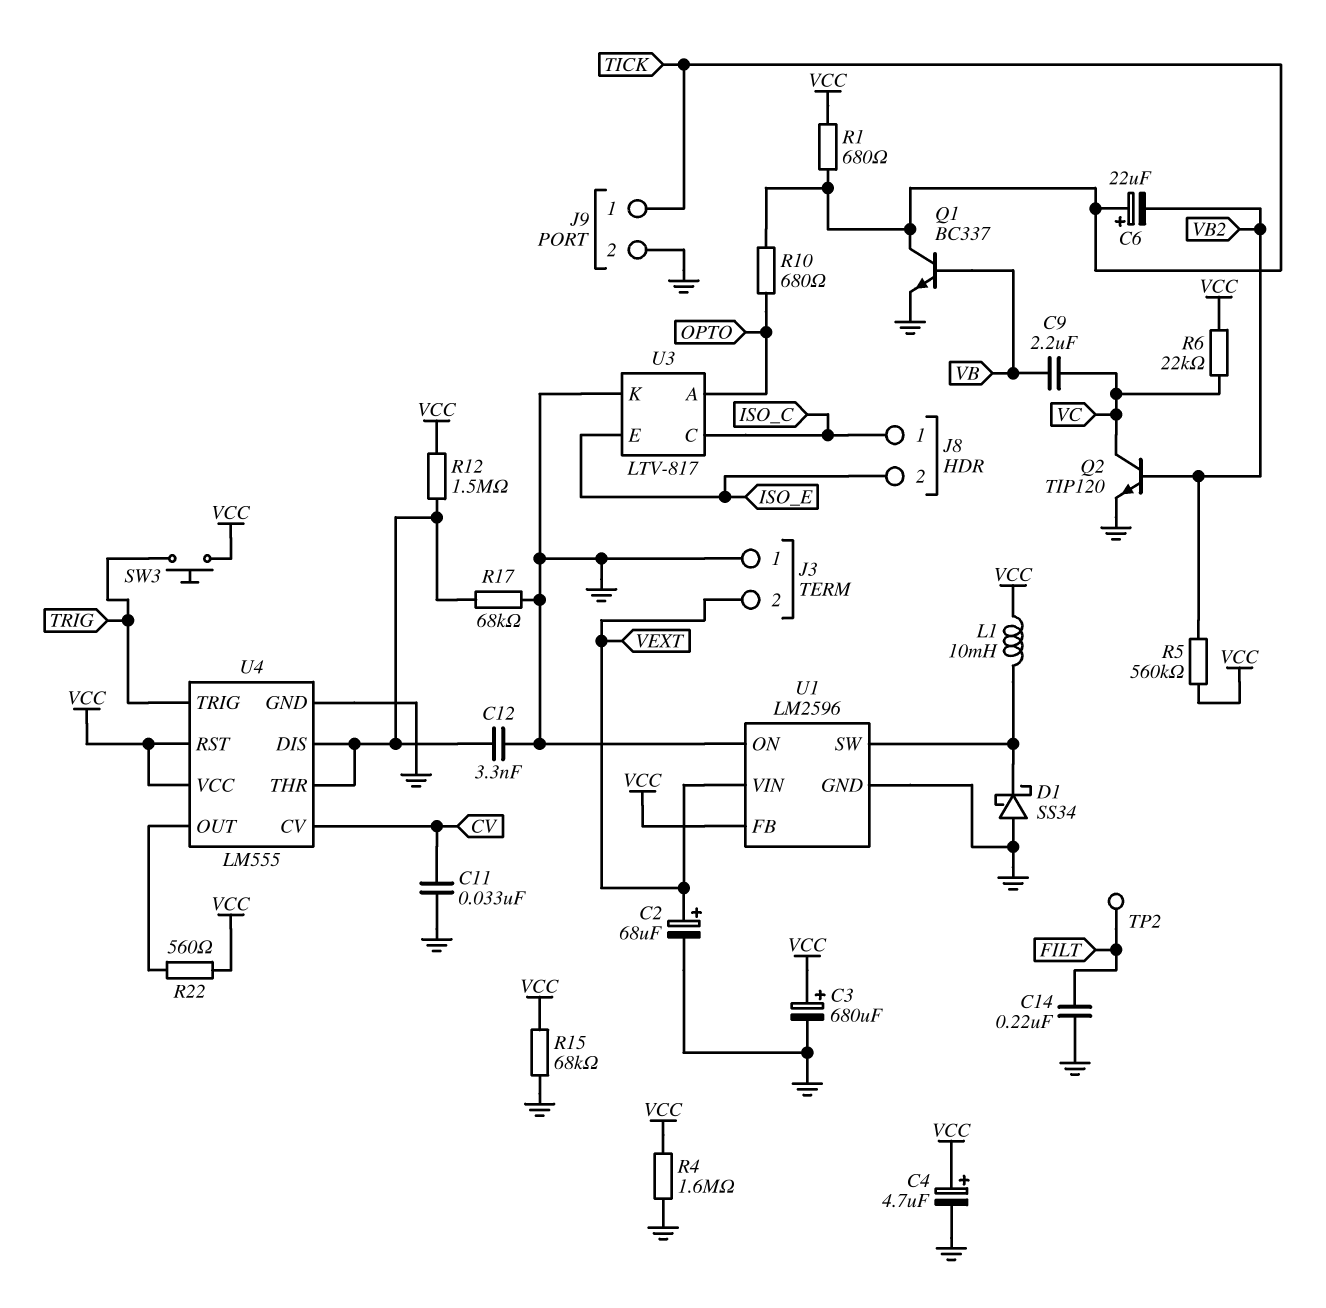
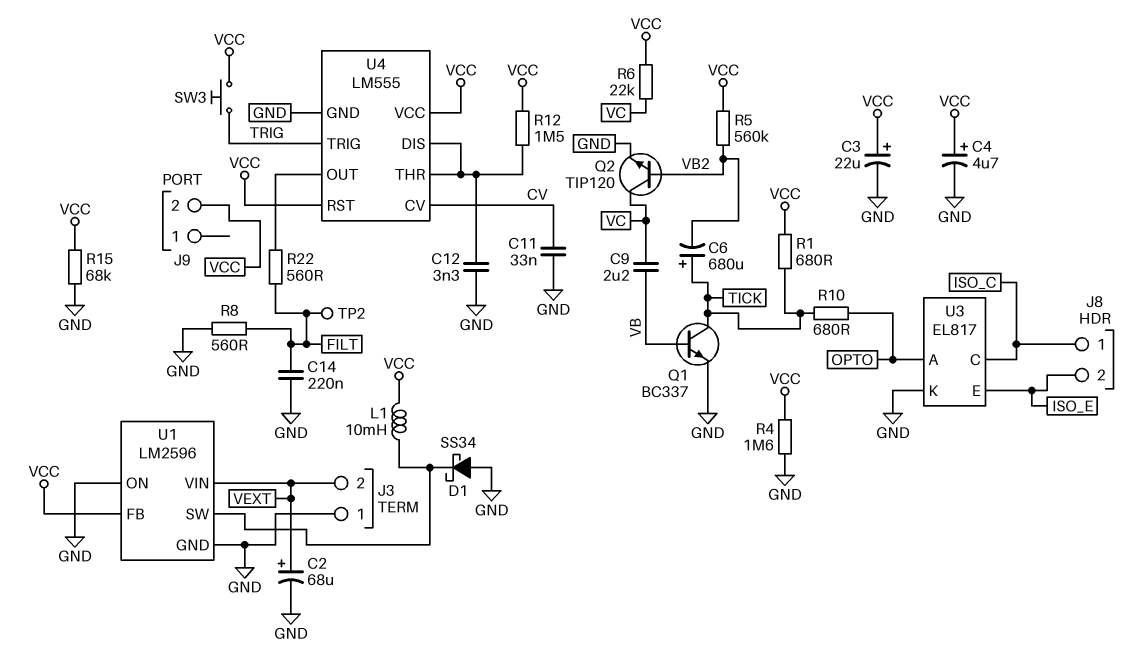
C3: 680uF (plus VCC, minus GND) -> 22uF (plus VCC, minus GND)
C6: 22uF (plus TICK, minus VB2) -> 680uF (plus TICK, minus VB2)
J9 pin 1: TICK -> none
J9 pin 2: GND -> VCC
R8: none -> 560 (FILT, GND)
R17: 68k (GND, U4/DIS) -> none
R22: 560 (U4/OUT, VCC) -> 560 (FILT, U4/OUT)
U3: LTV-817 -> EL817

